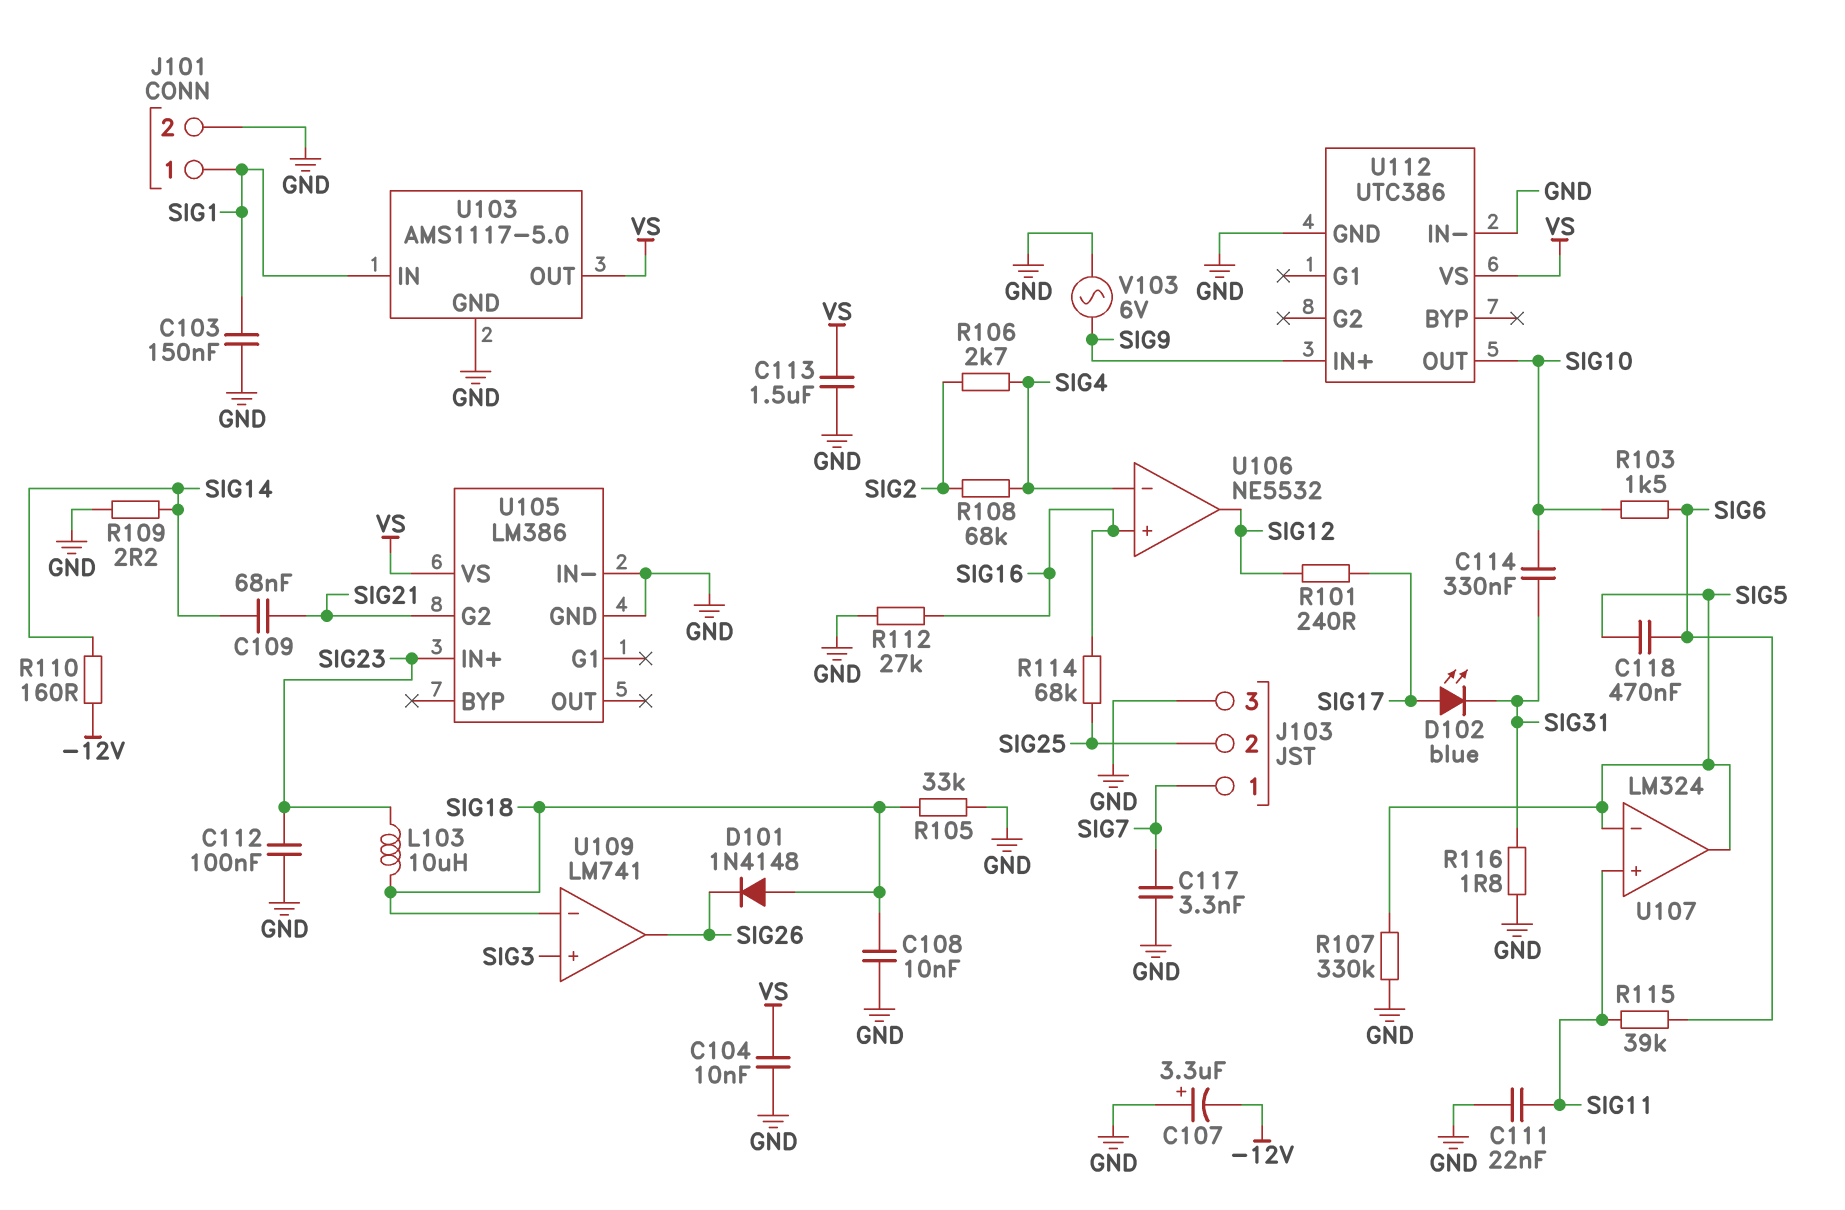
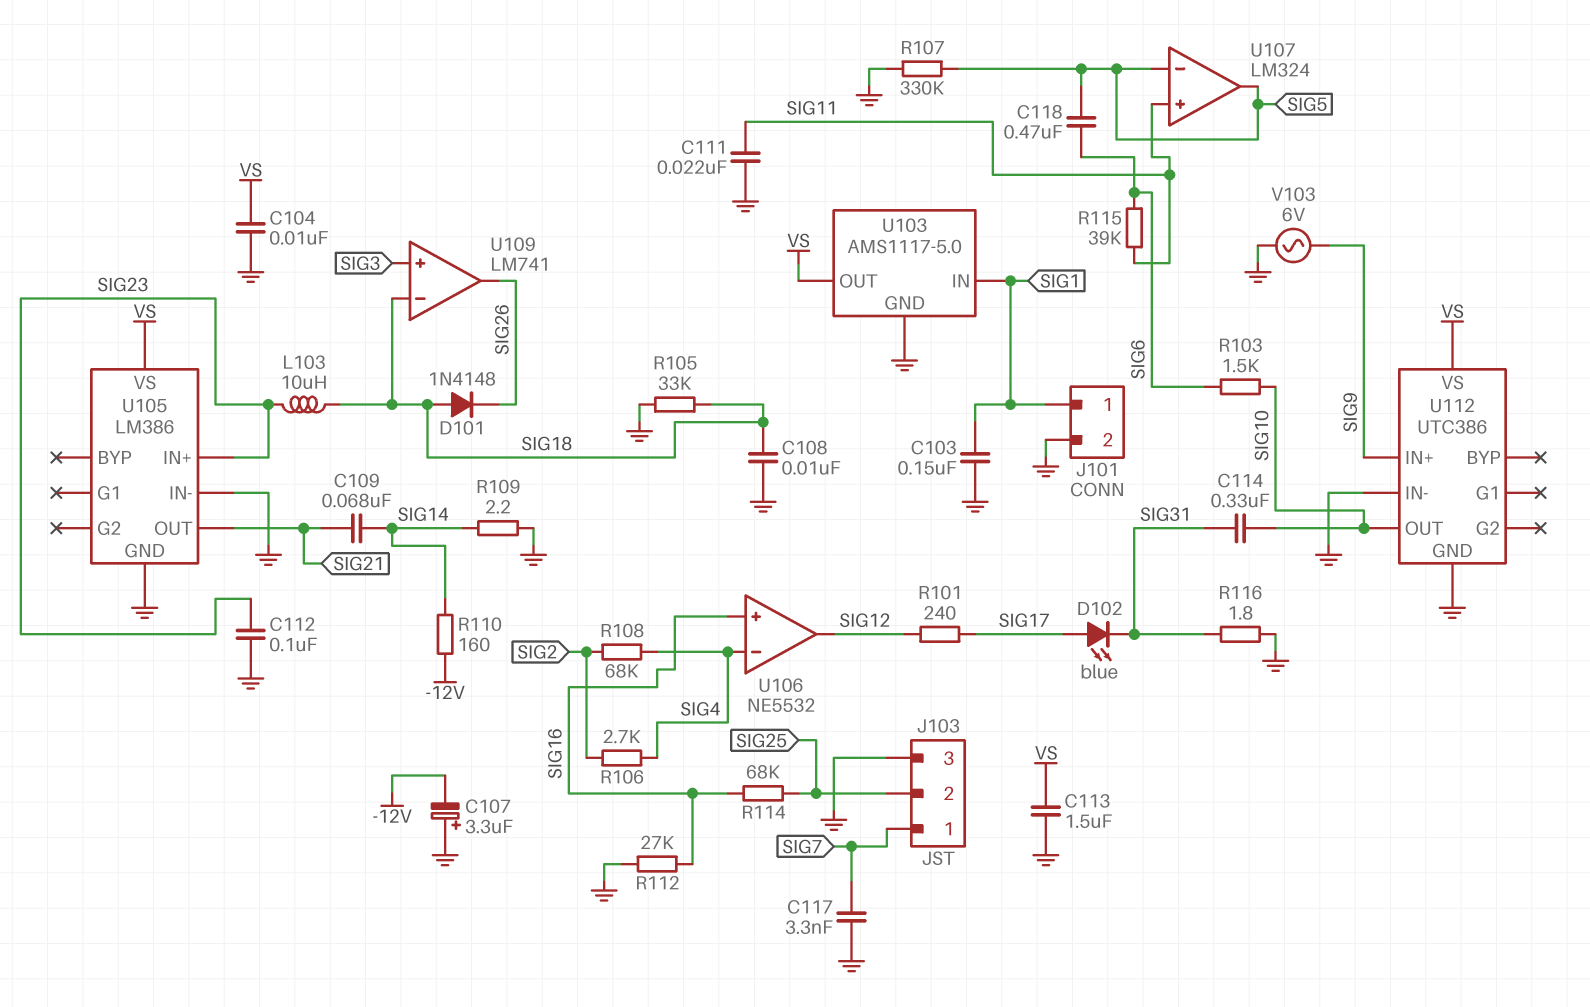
U105 pin G2: SIG21 -> none
U105 pin OUT: none -> SIG21

